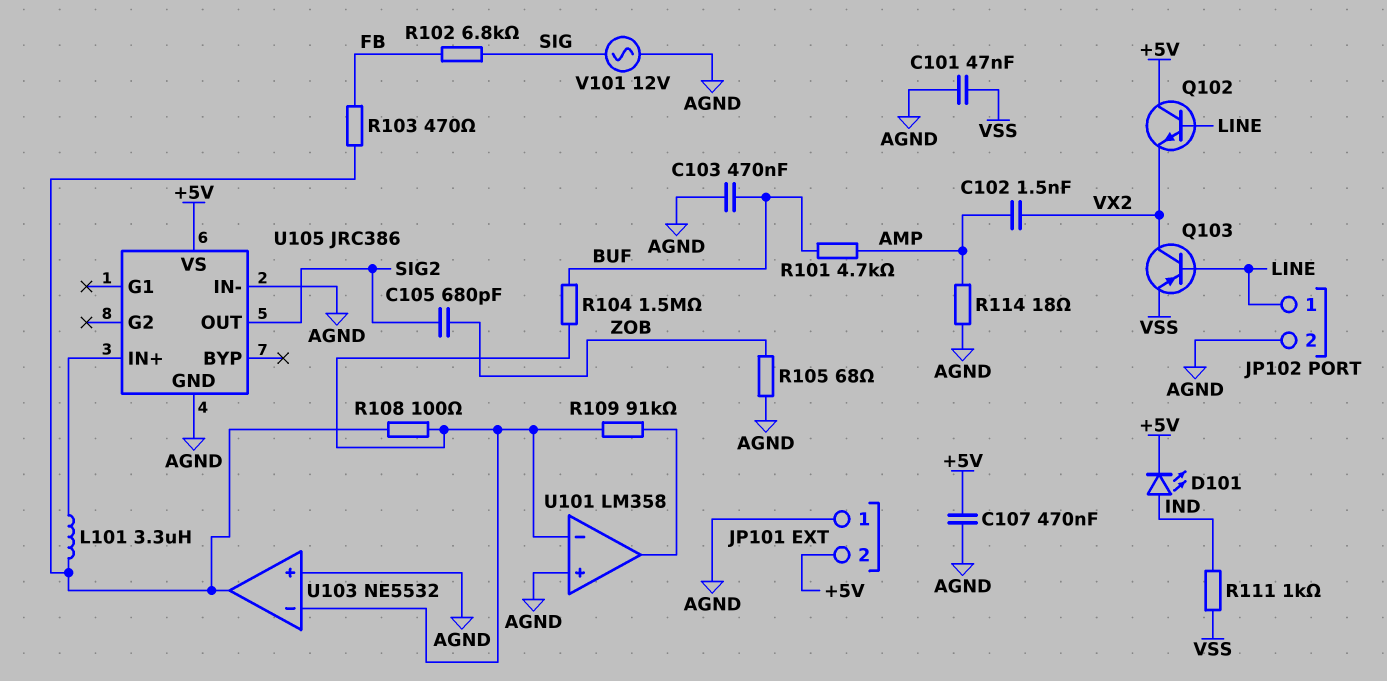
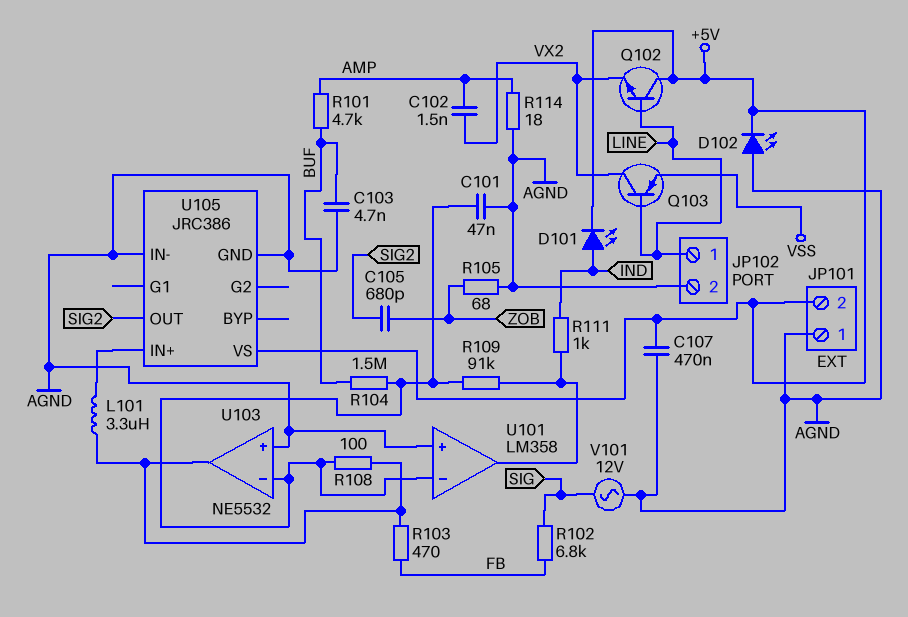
C101: 47nF (AGND, VSS) -> 47nF (AGND, U101/in-)
C103: 470nF (AGND, BUF) -> 4.7nF (AGND, BUF)
D102: none -> LED (A AGND, K +5V)
R111: 1k (IND, VSS) -> 1k (IND, U101/out)

